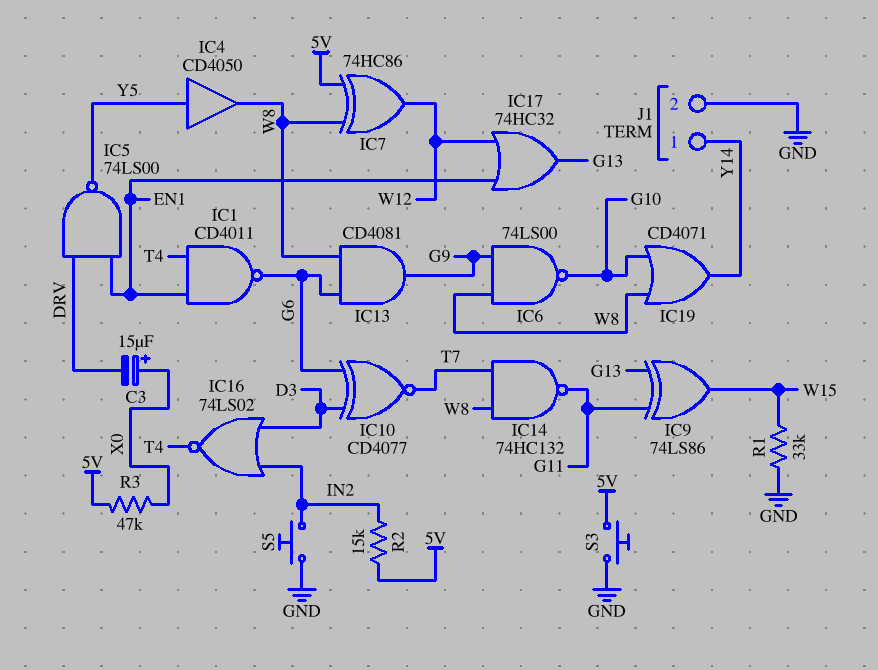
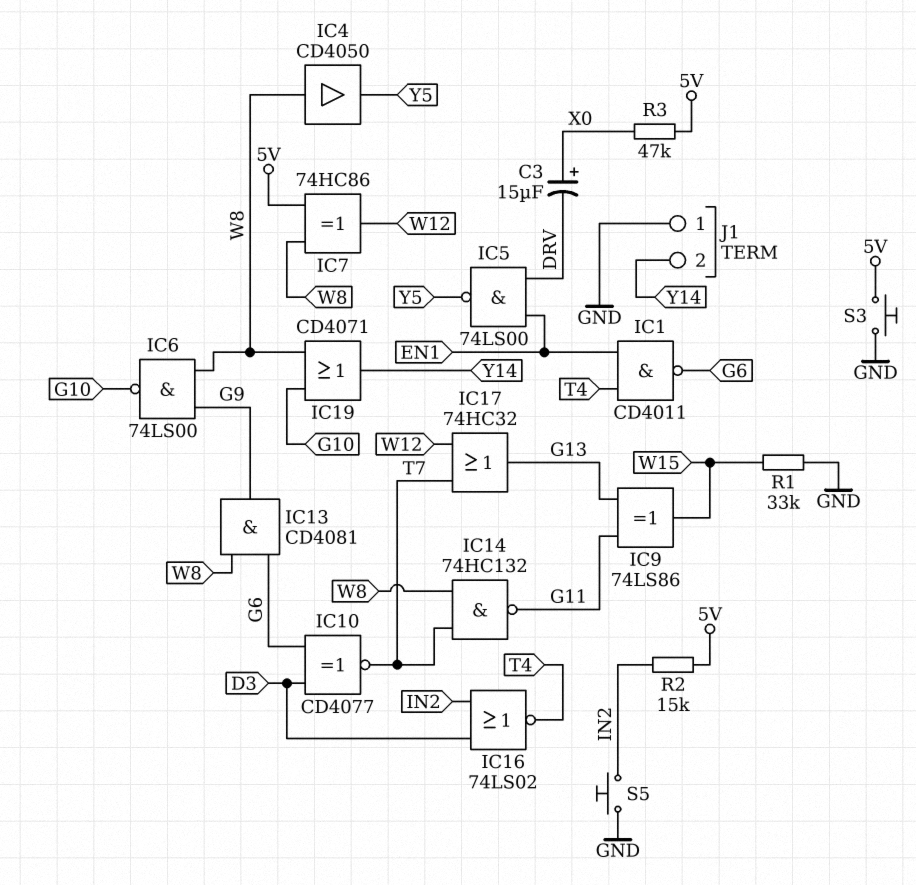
IC4: buffer CD4050 (in Y5, out W8) -> buffer CD4050 (in W8, out Y5)
IC17: OR 74HC32 (in EN1, in W12, out G13) -> OR 74HC32 (in T7, in W12, out G13)
J1 pin 1: Y14 -> GND
J1 pin 2: GND -> Y14

